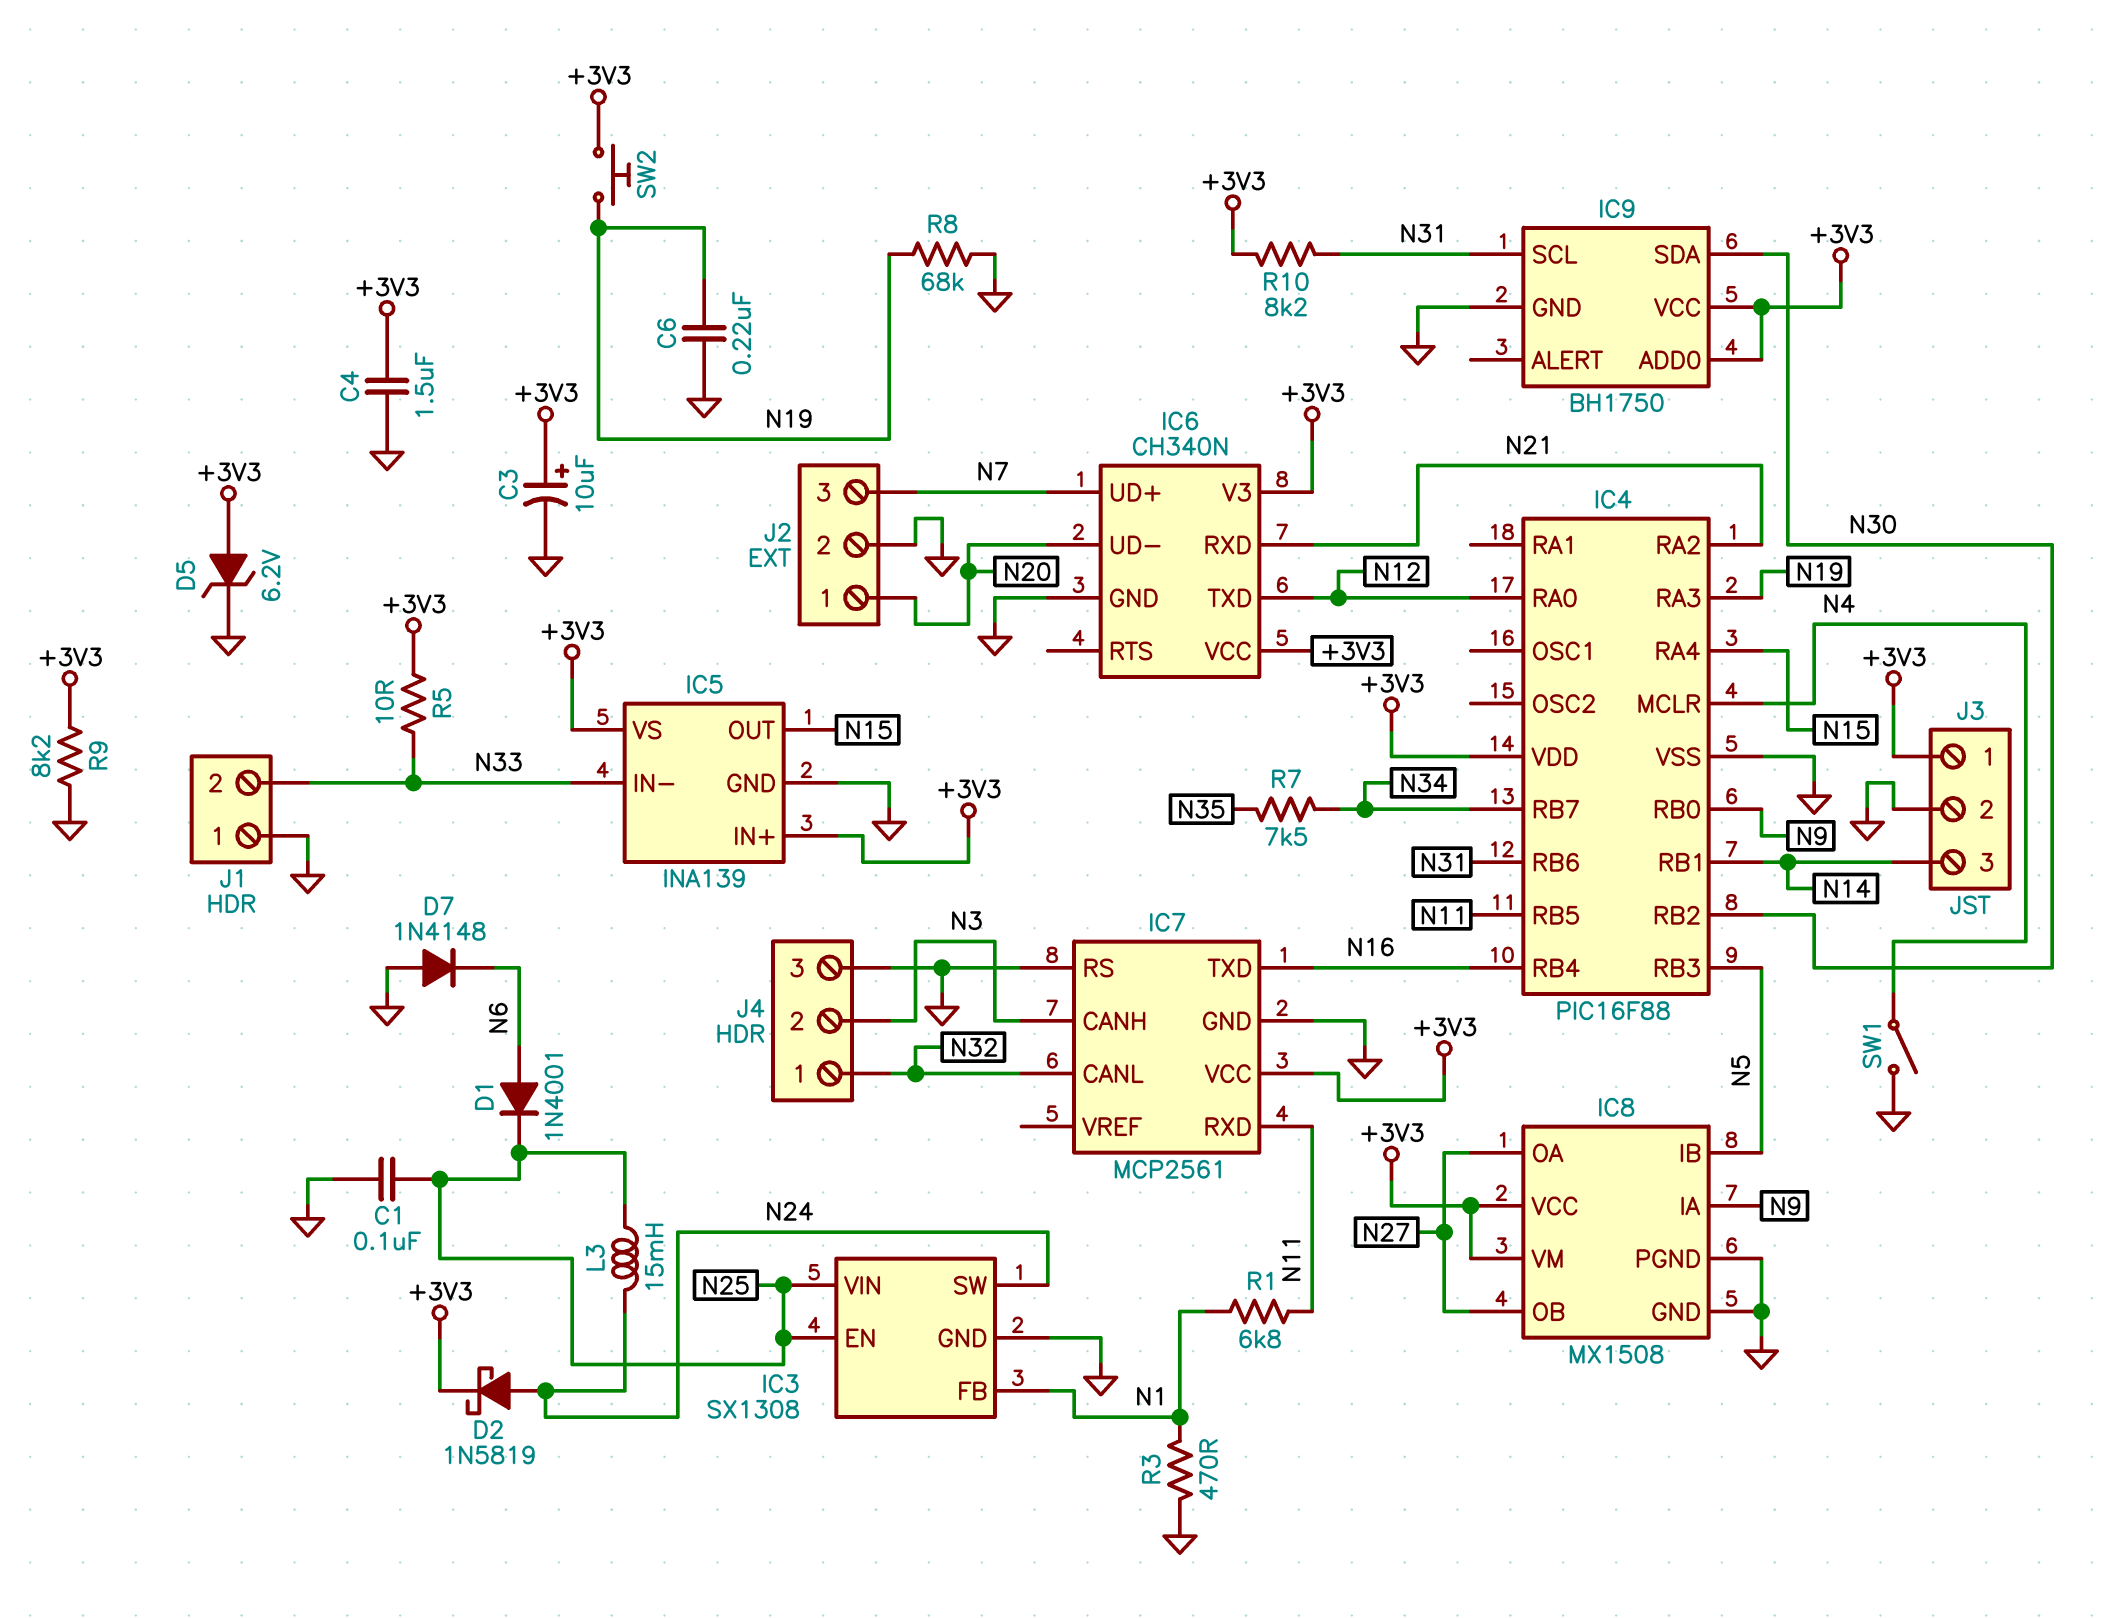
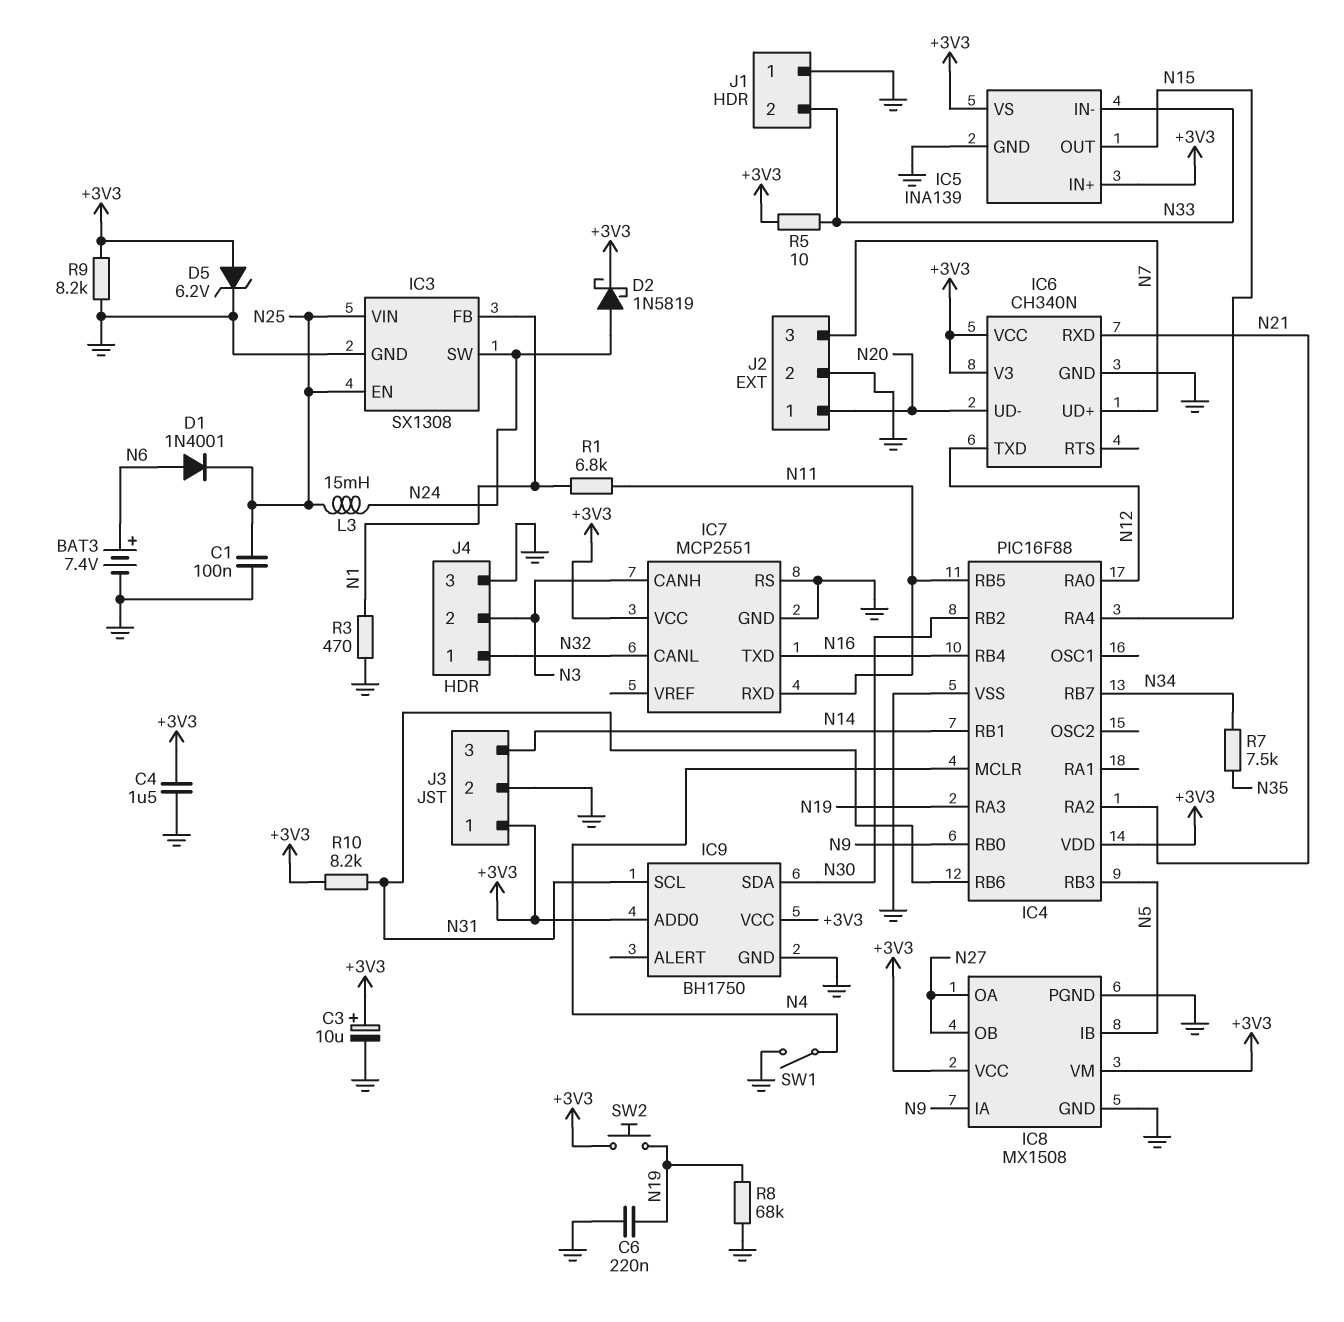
BAT3: none -> 7.4V (plus N6, minus GND)
D7: diode 1N4148 (A GND, K N6) -> none
IC7: MCP2561 -> MCP2551

